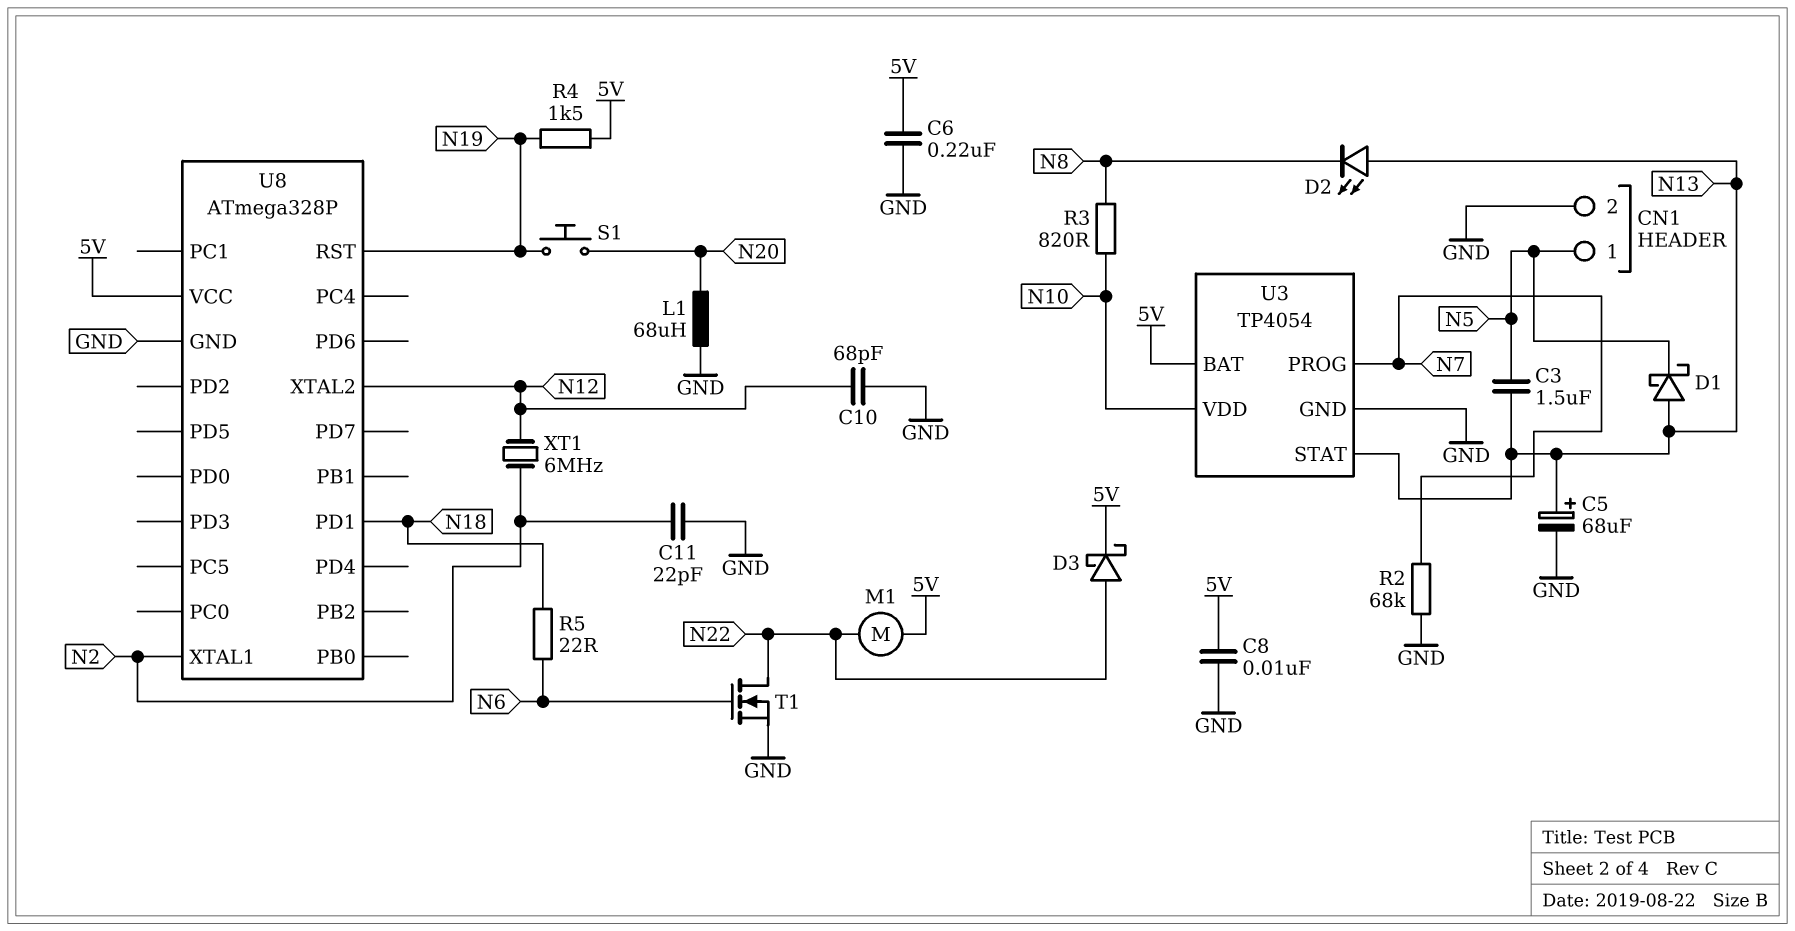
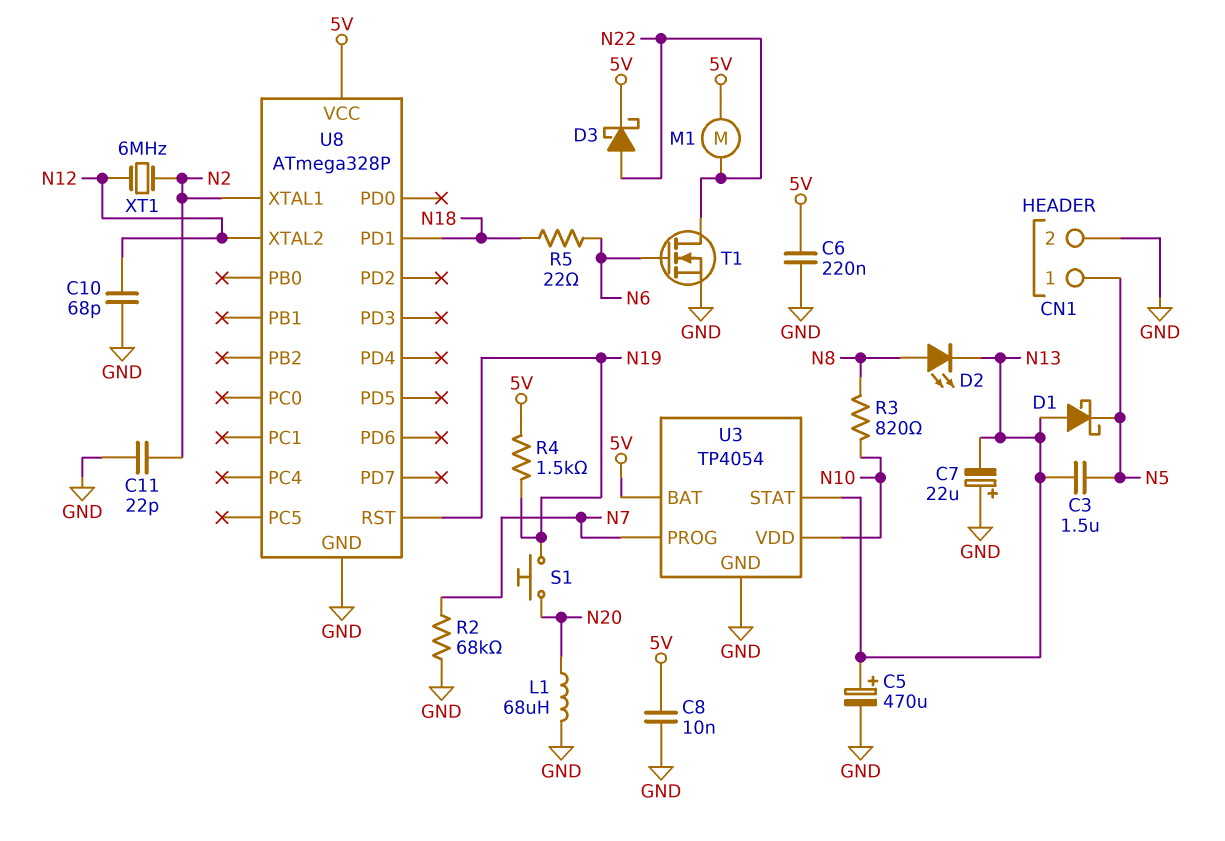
C5: 68uF (plus N13, minus GND) -> 470uF (plus N13, minus GND)
C7: none -> 22uF (plus GND, minus N13)
D2: LED (A N13, K N8) -> LED (A N8, K N13)

